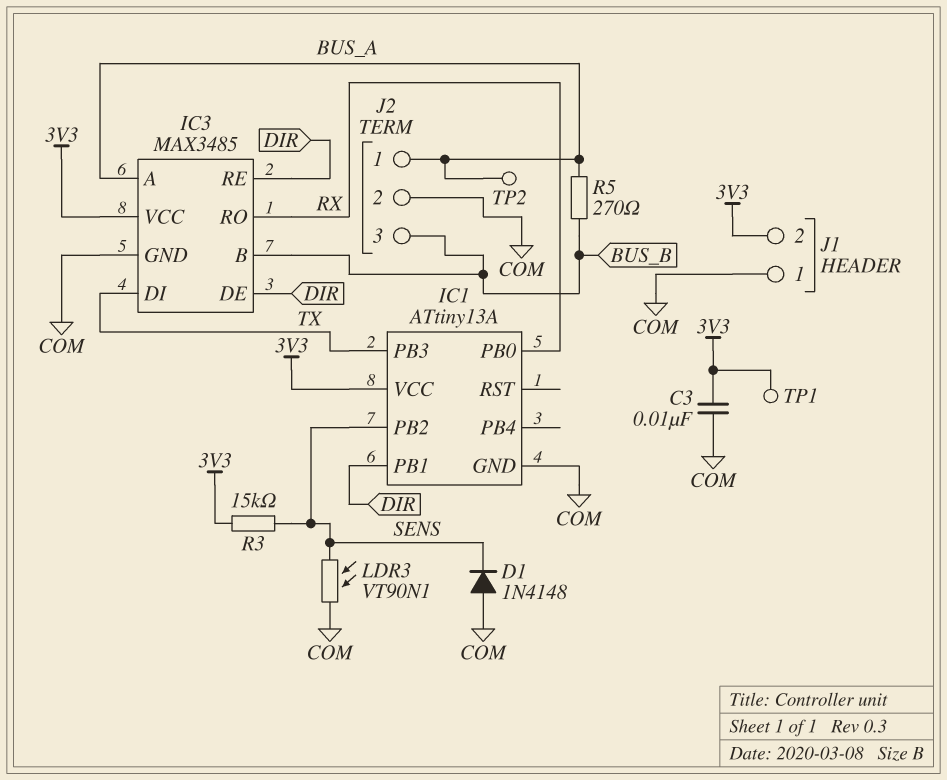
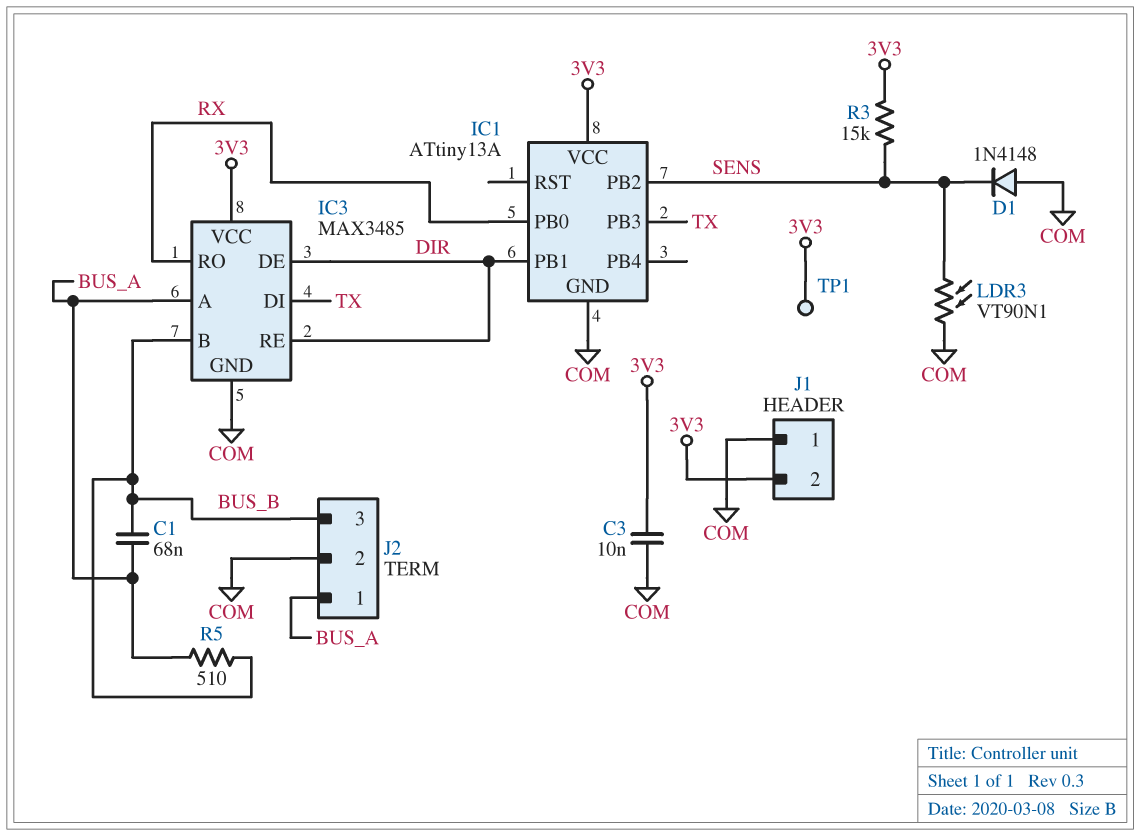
C1: none -> 68nF (BUS_A, BUS_B)
R5: 270 (BUS_A, BUS_B) -> 510 (BUS_A, BUS_B)
TP2: test point (BUS_A) -> none

